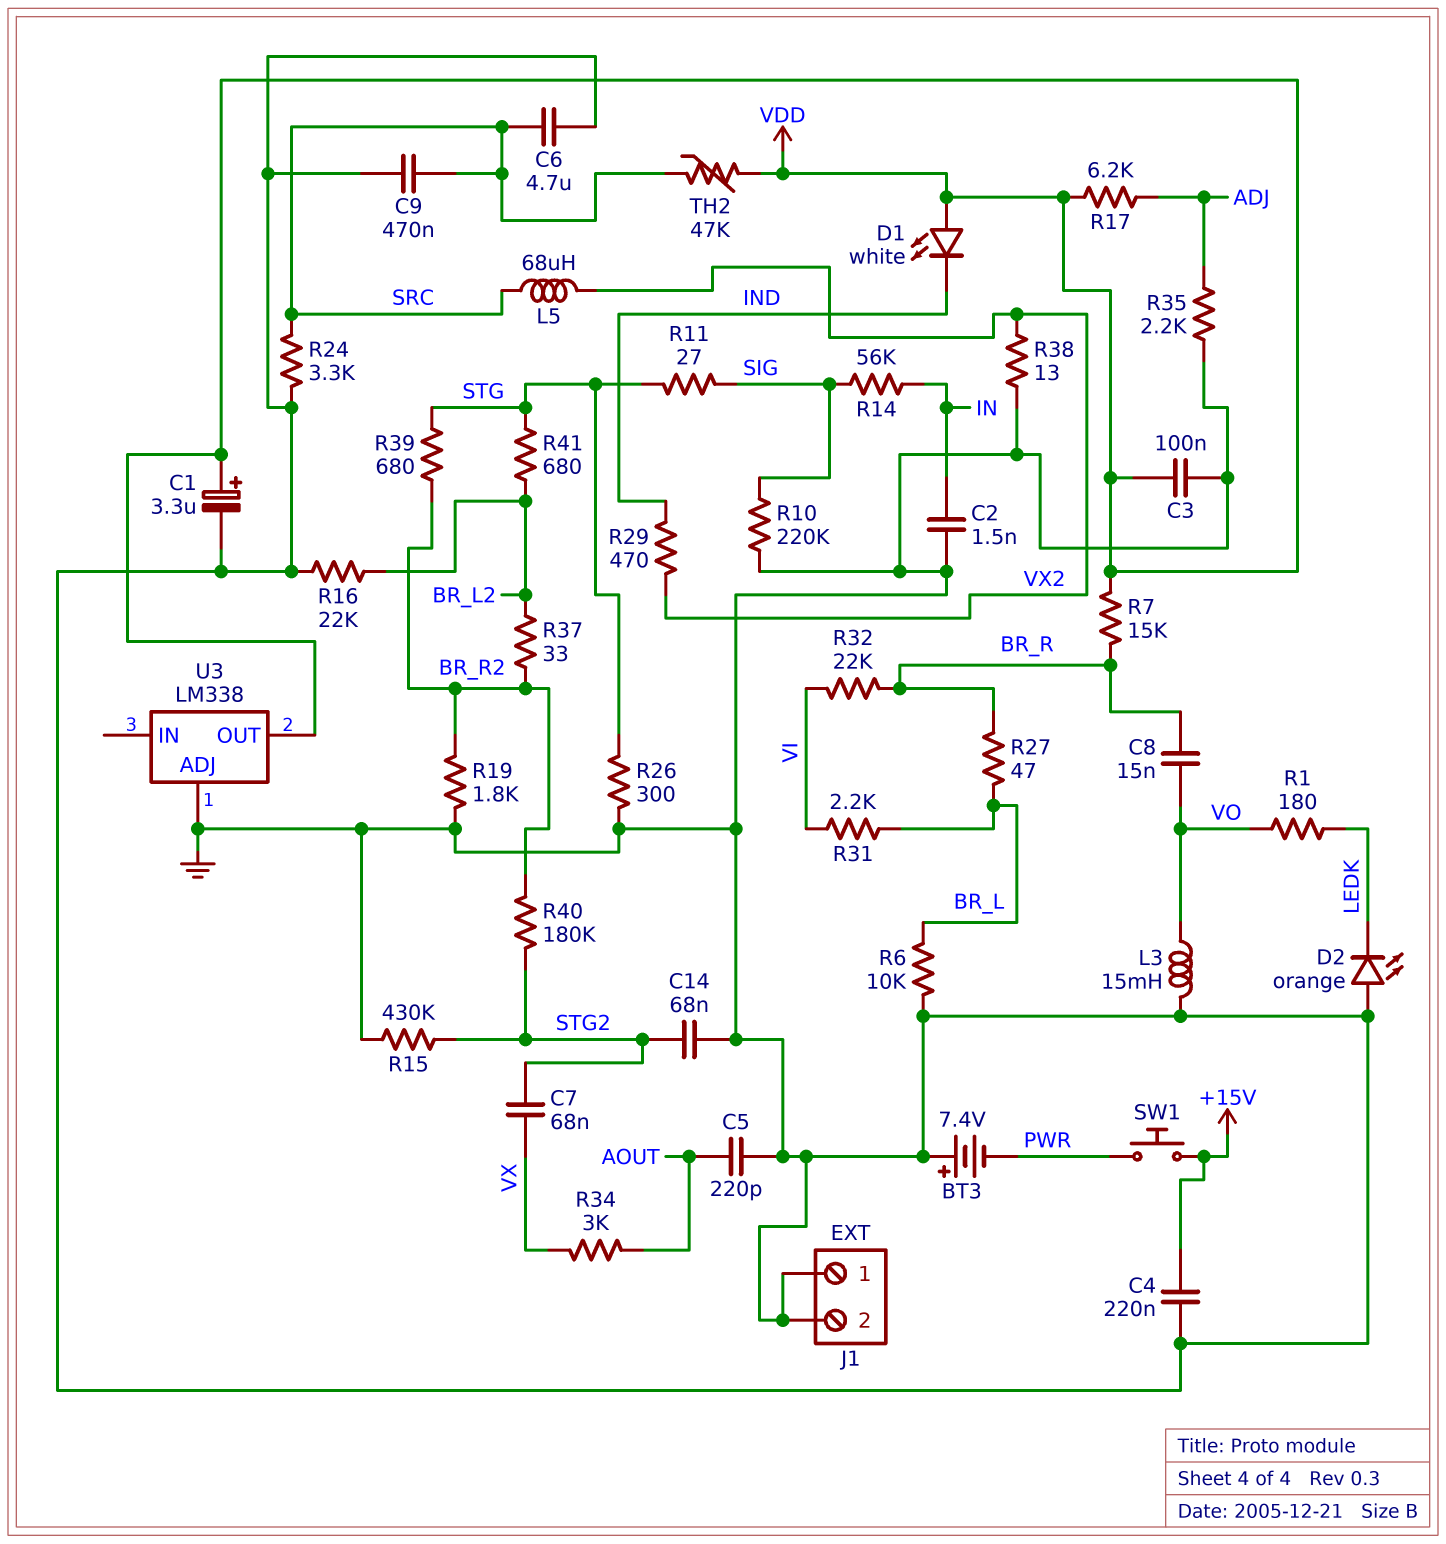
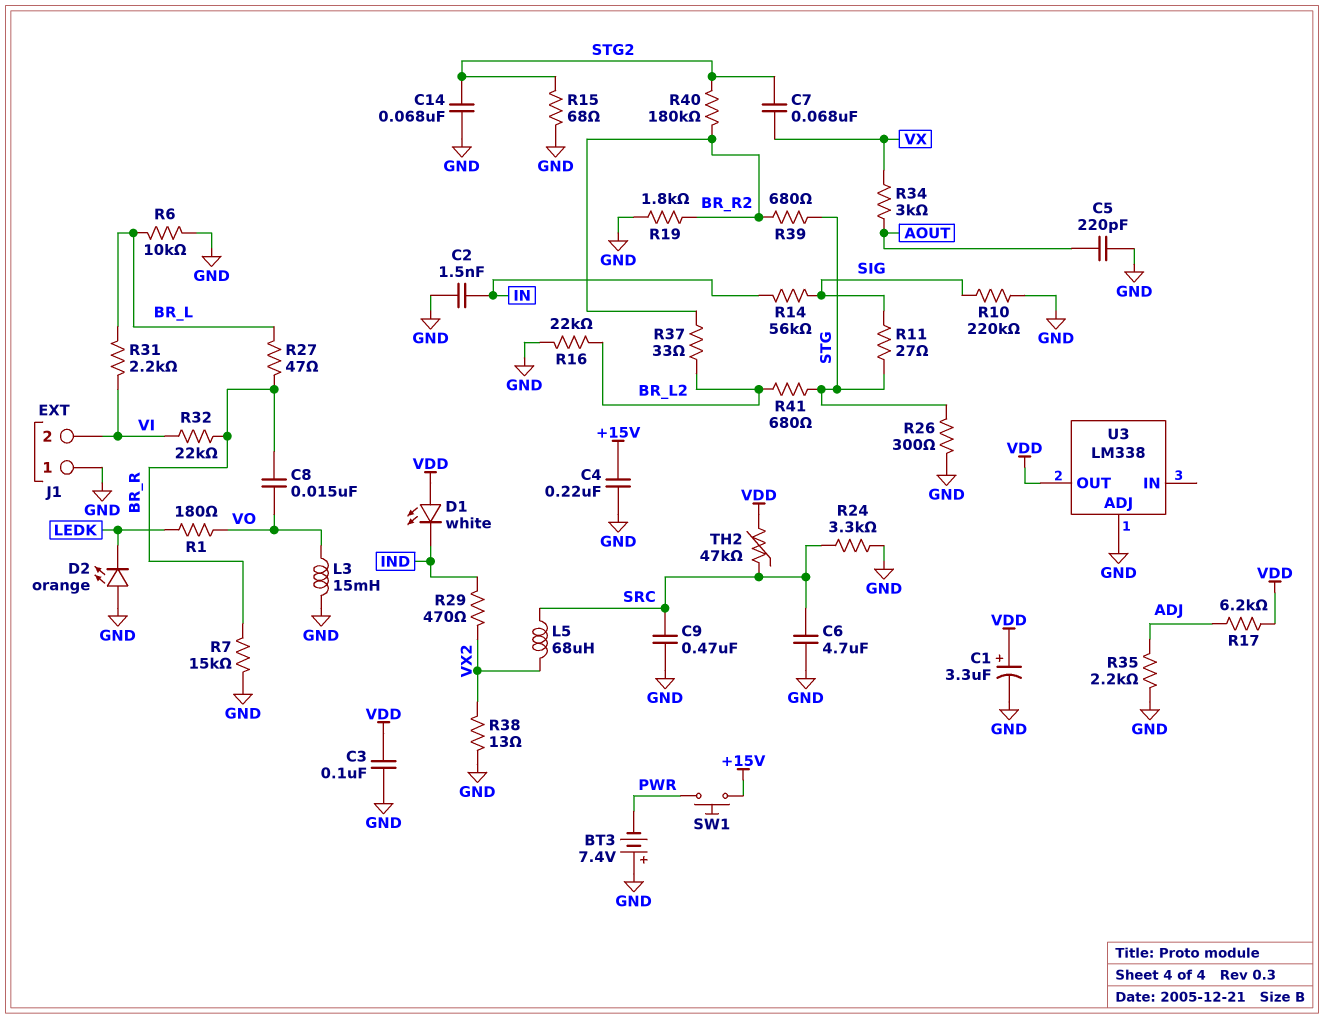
J1 pin 2: GND -> VI
R7: 15k (BR_R, VDD) -> 15k (BR_R, GND)
R15: 430k (GND, STG2) -> 68 (GND, STG2)

